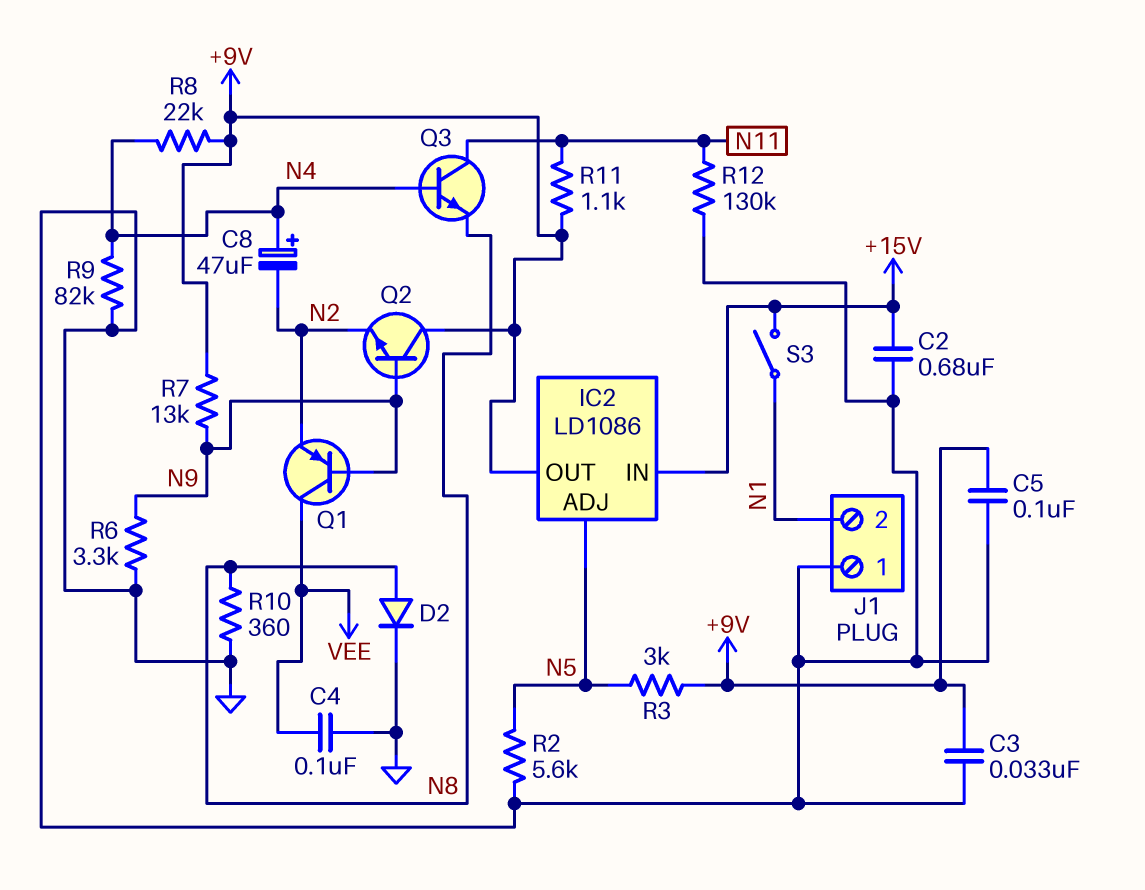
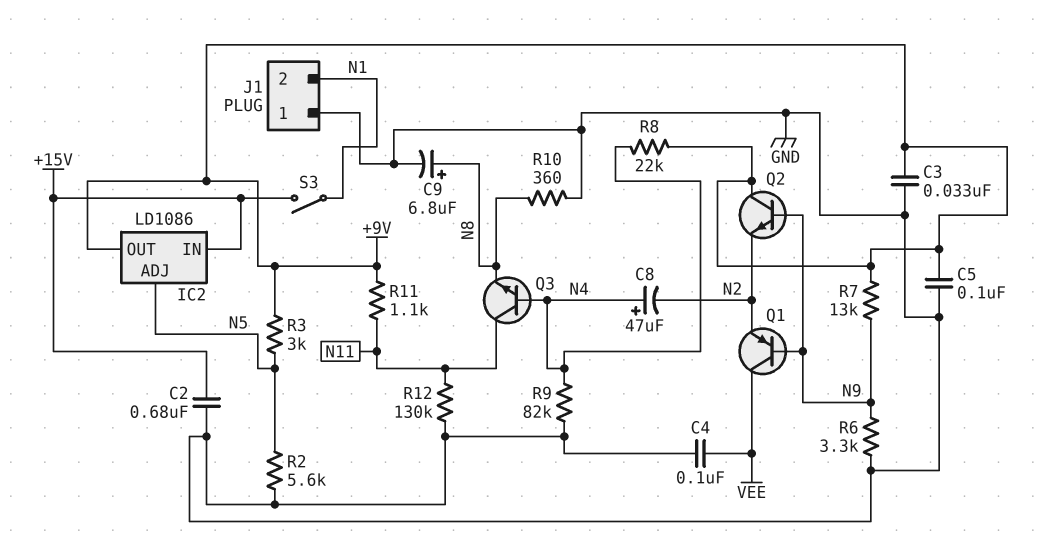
C9: none -> 6.8uF (plus N8, minus GND)
D2: diode (A N8, K GND) -> none

